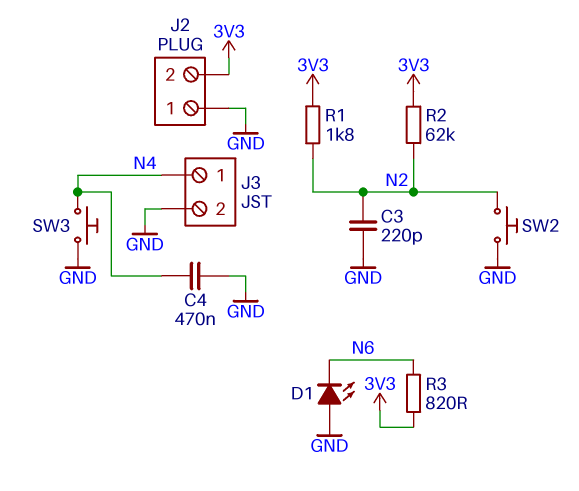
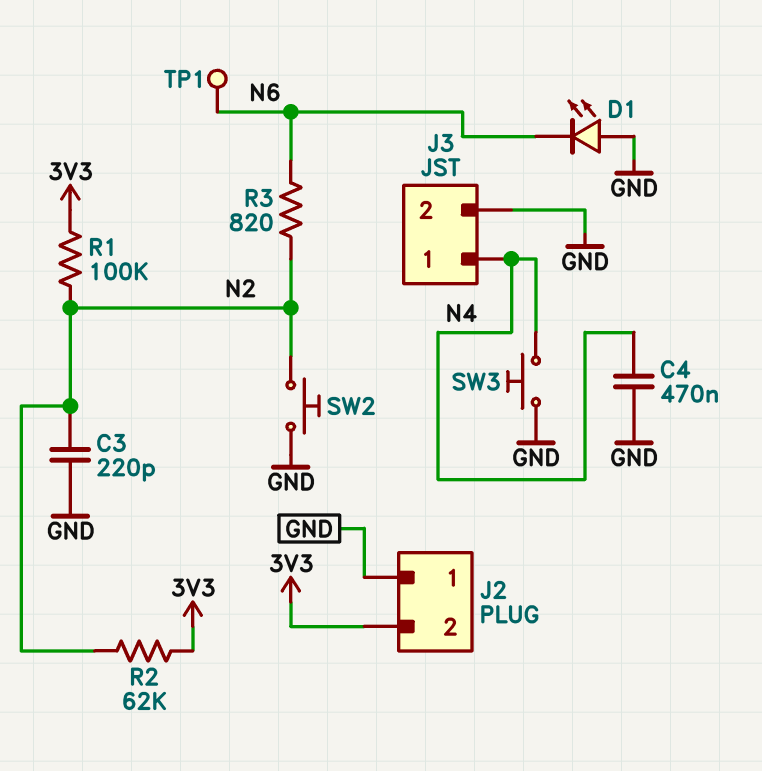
R1: 1.8k (3V3, N2) -> 100k (3V3, N2)
R3: 820 (3V3, N6) -> 820 (N2, N6)
TP1: none -> test point (N6)

